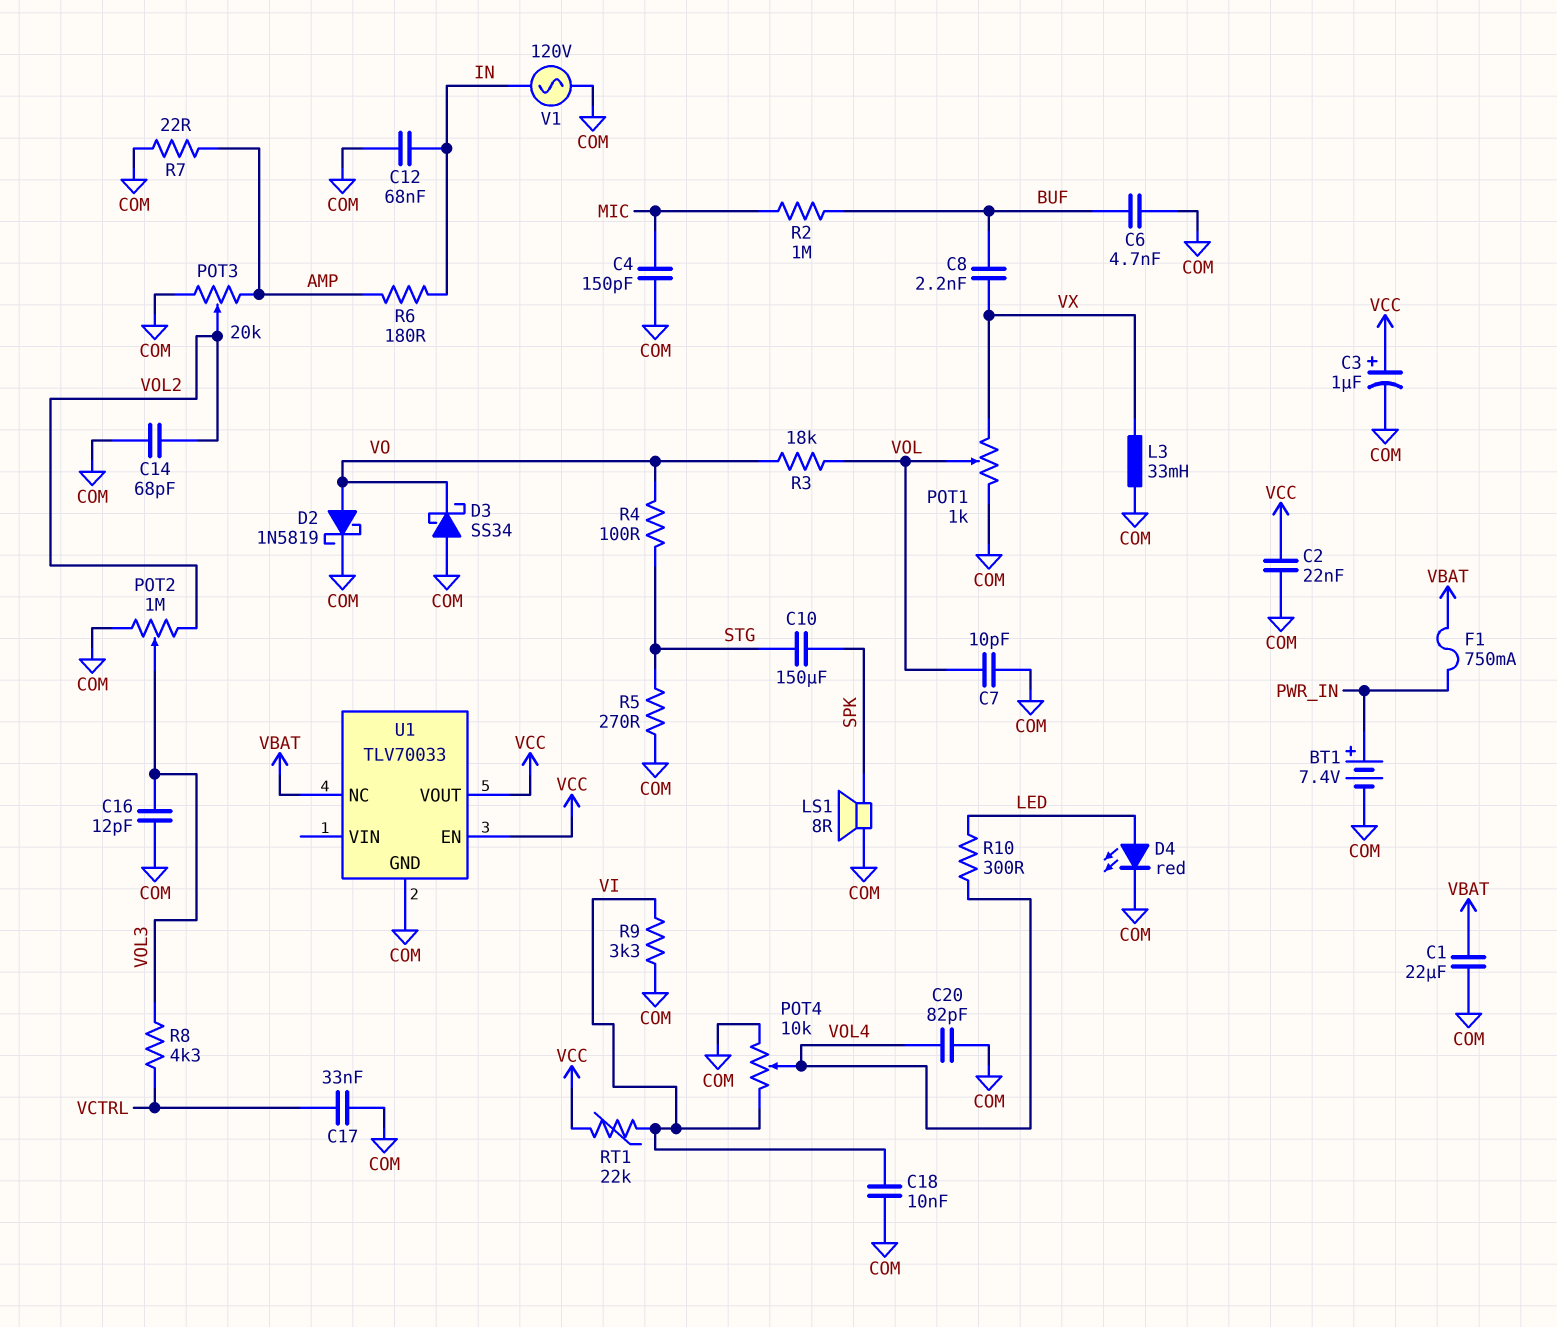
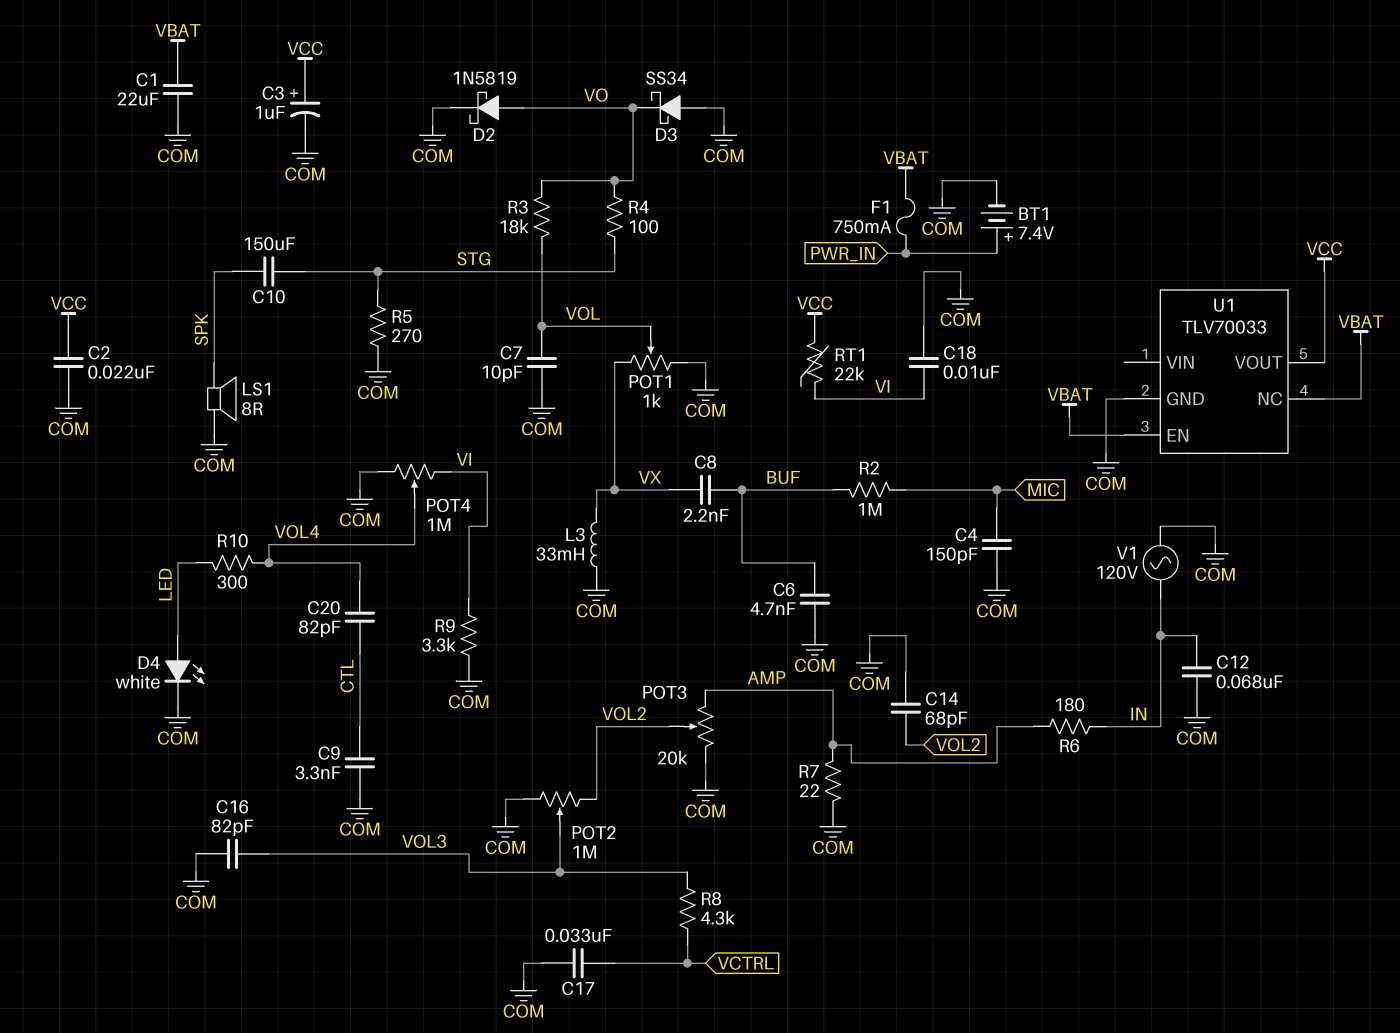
C9: none -> 3.3nF (COM, CTL)
C16: 12pF (COM, VOL3) -> 82pF (COM, VOL3)
C20: 82pF (COM, VOL4) -> 82pF (CTL, VOL4)
D4: LED red (A LED, K COM) -> LED white (A LED, K COM)
POT4: 10k (COM, VI, wiper VOL4) -> 1M (COM, VI, wiper VOL4)
U1 pin EN: VCC -> VBAT

